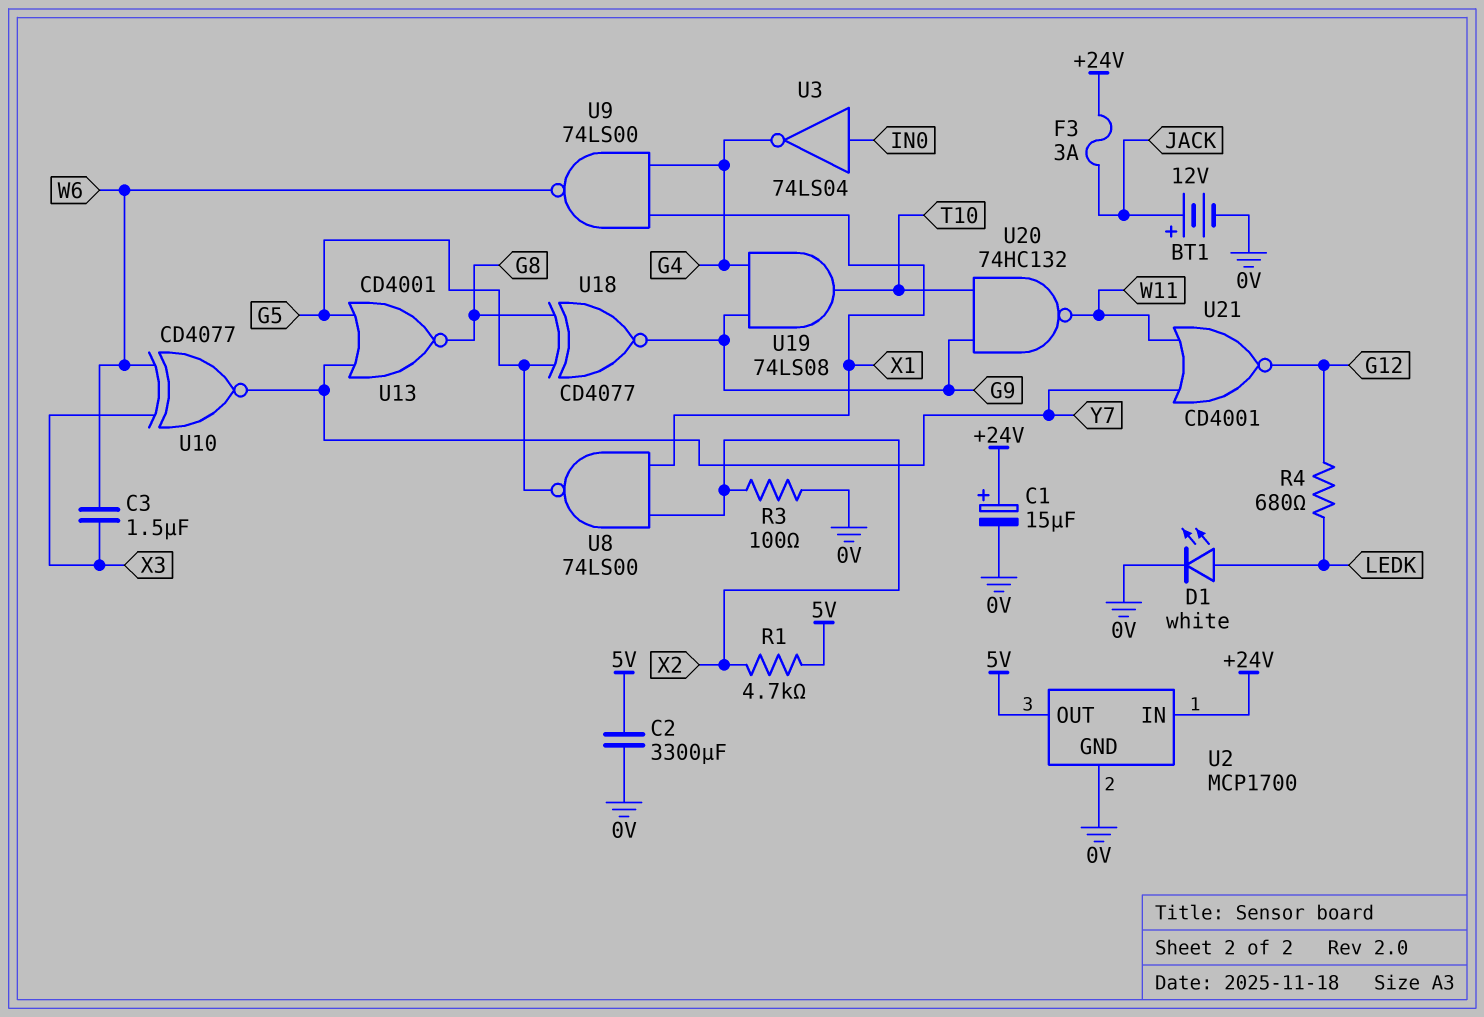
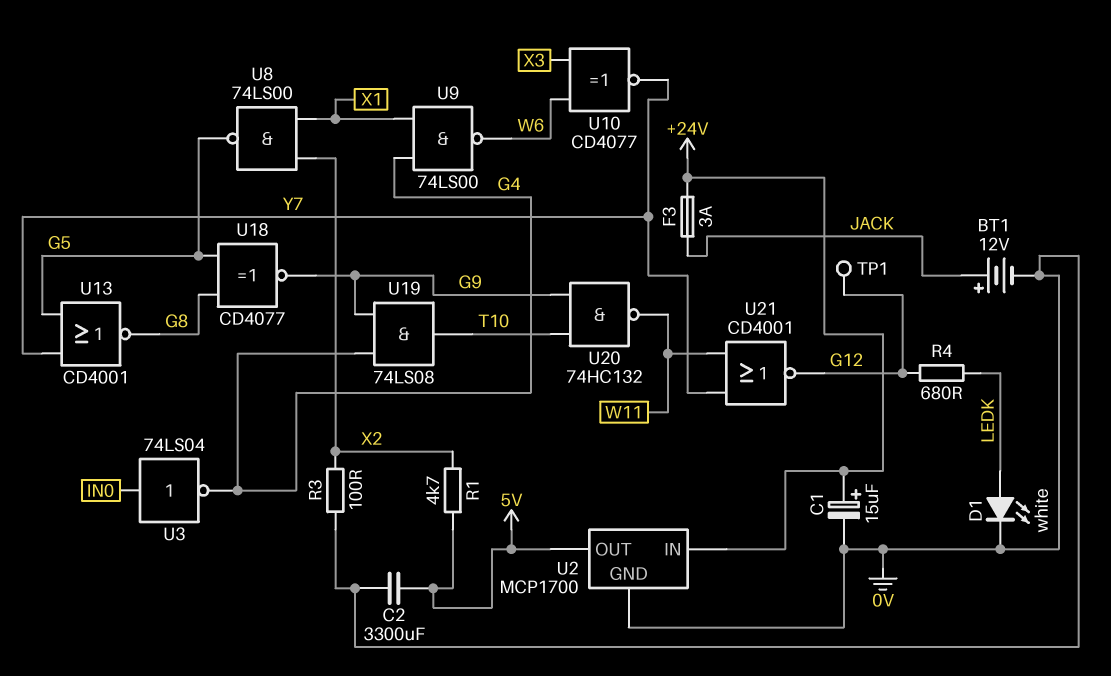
C3: 1.5uF (W6, X3) -> none
TP1: none -> test point (G12)

